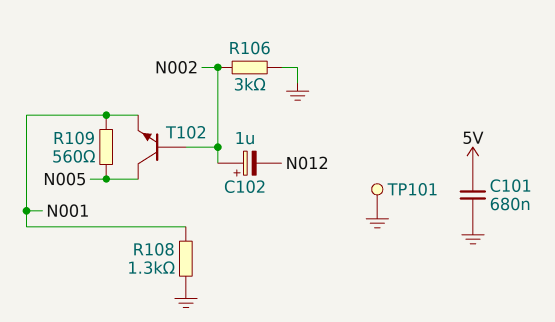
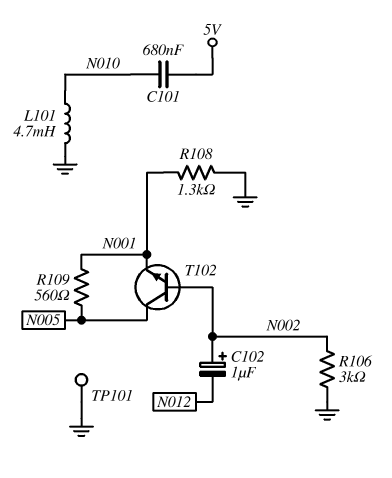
C101: 680nF (5V, GND) -> 680nF (5V, N010)
L101: none -> 4.7mH (GND, N010)

